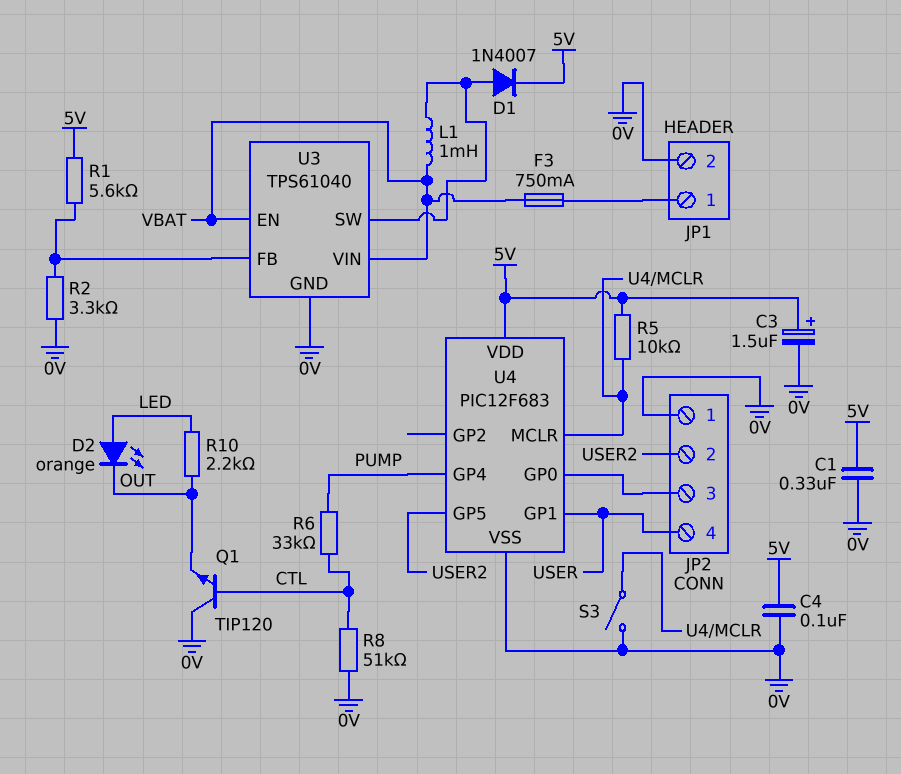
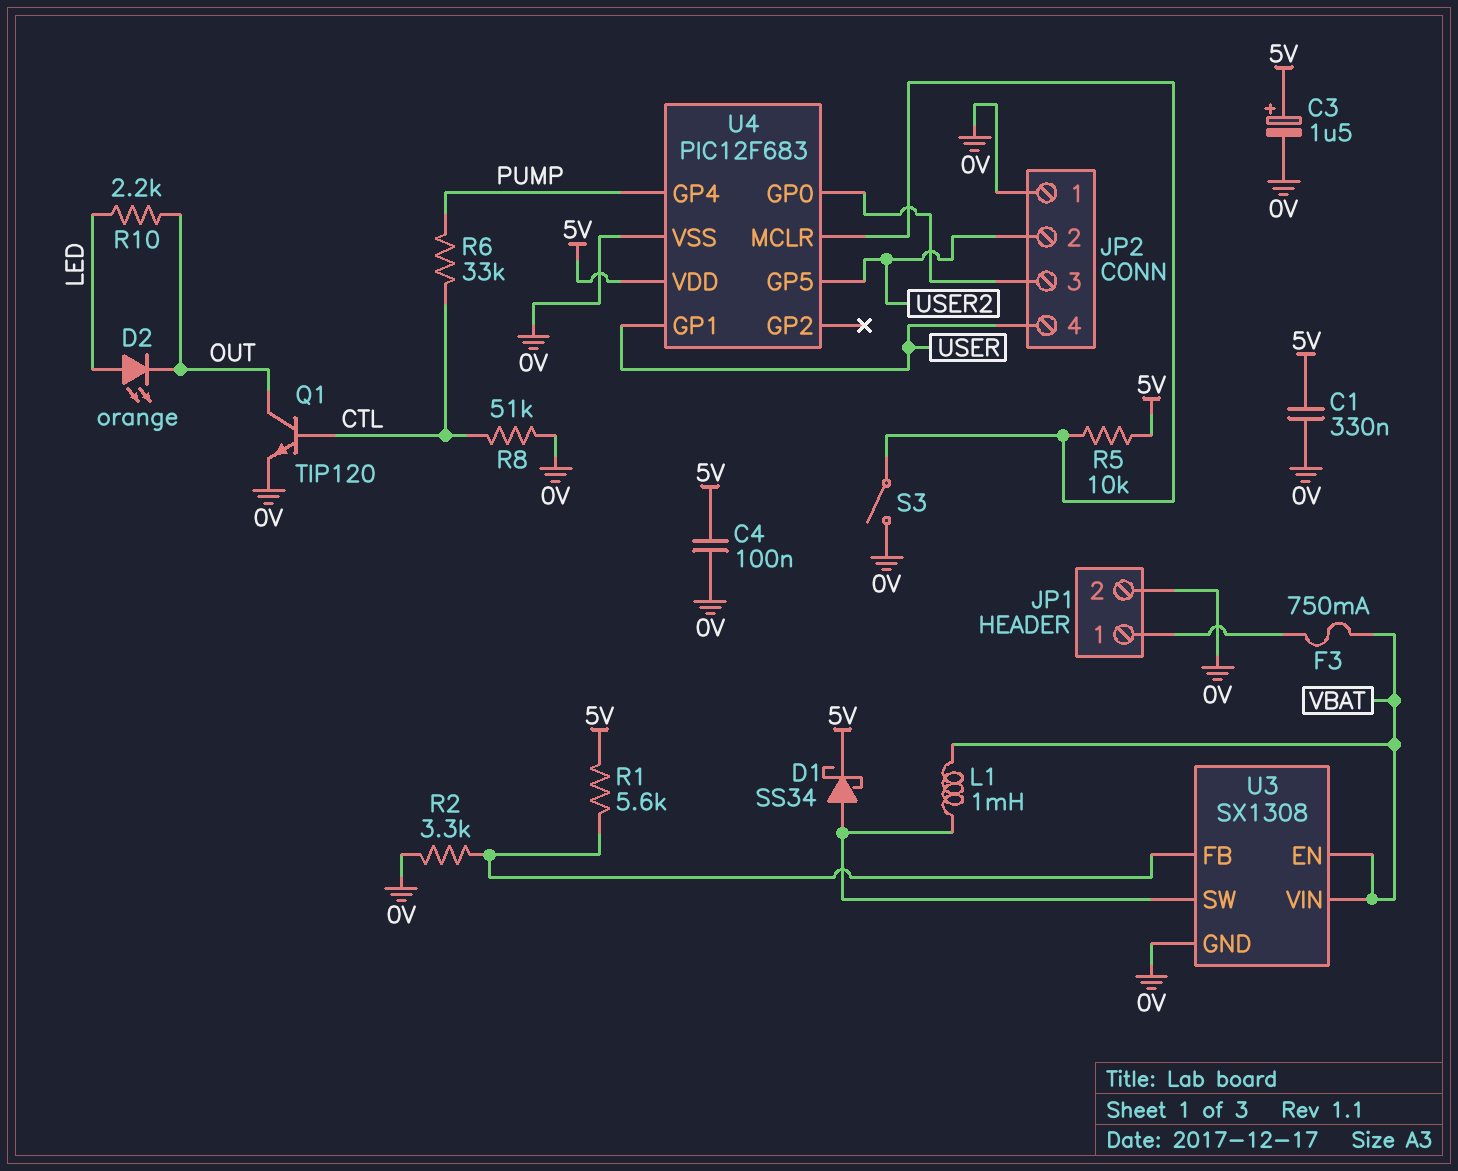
D1: diode 1N4007 (A U3/SW, K 5V) -> schottky SS34 (A U3/SW, K 5V)
Q1: NPN TIP120 (B CTL, C 0V, E OUT) -> NPN TIP120 (B CTL, C OUT, E 0V)
U3: TPS61040 -> SX1308

